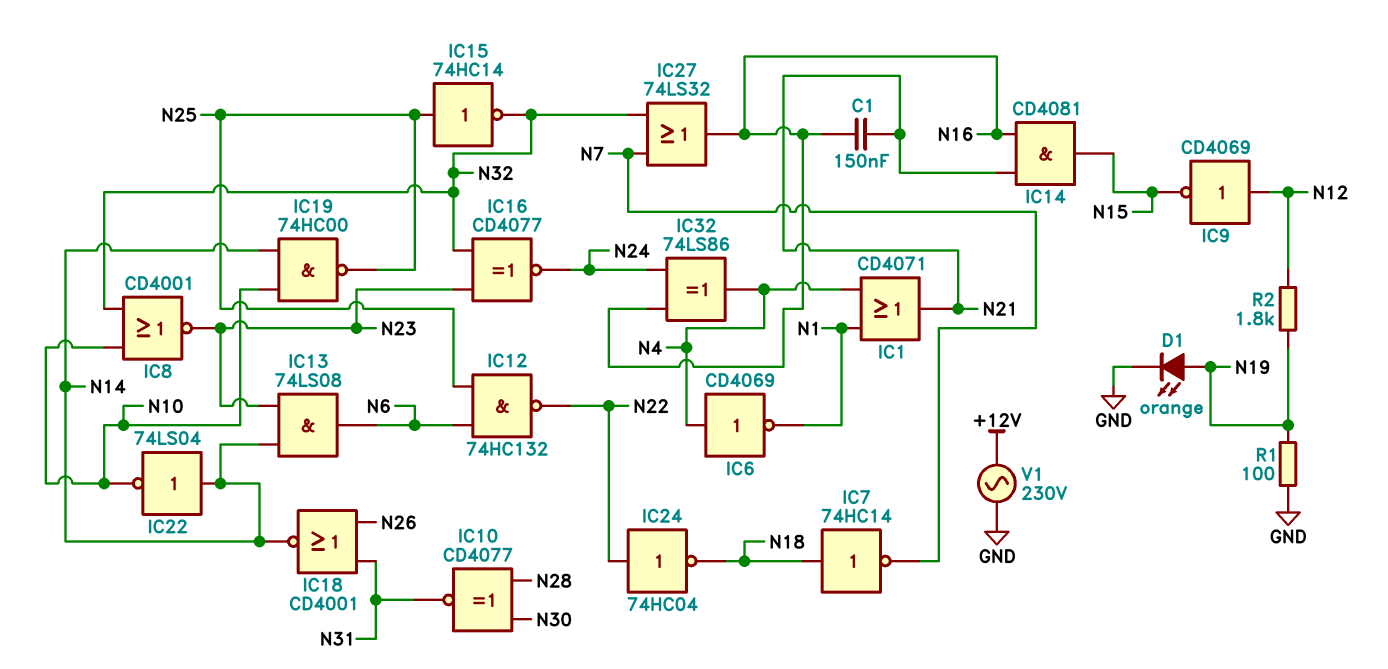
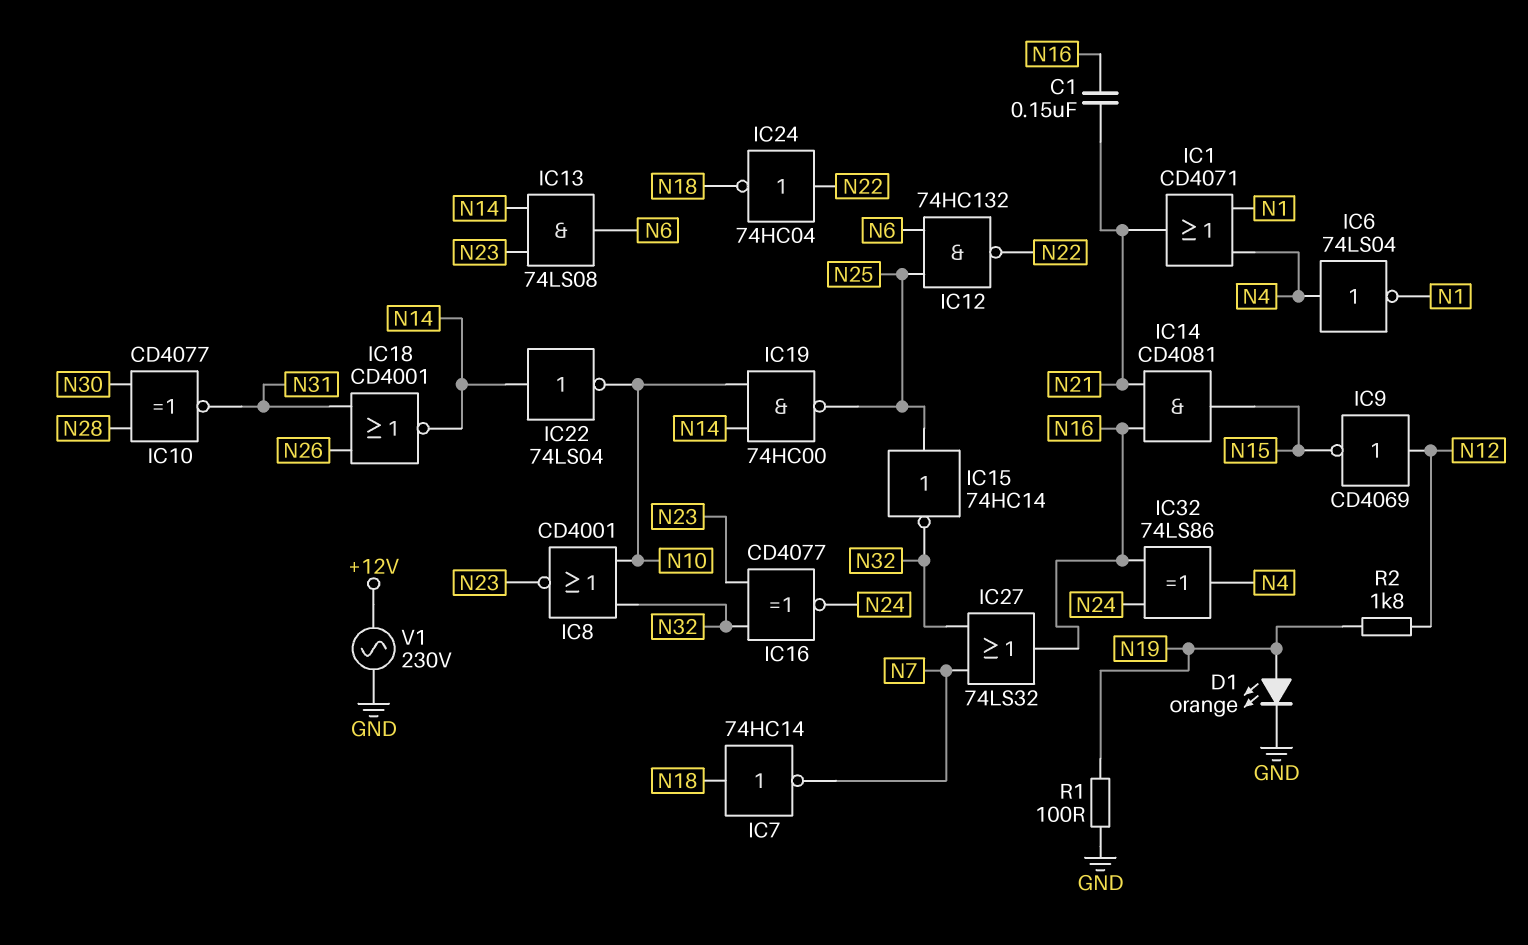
IC6: NOT CD4069 (in N4, out N1) -> NOT 74LS04 (in N4, out N1)

